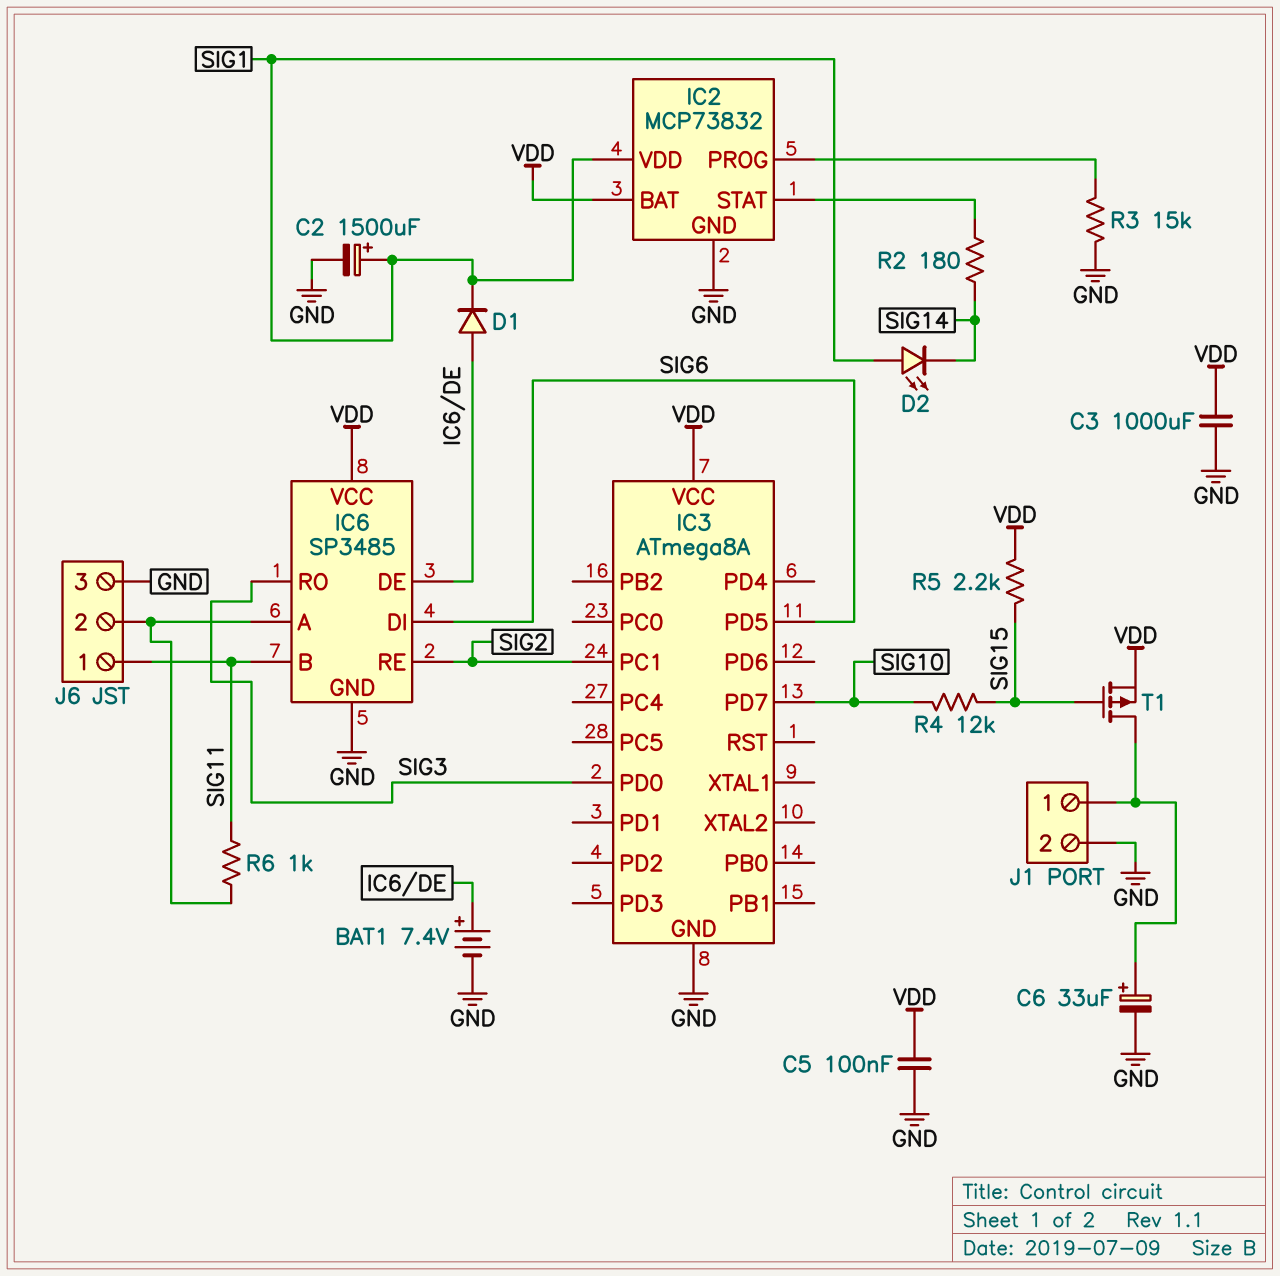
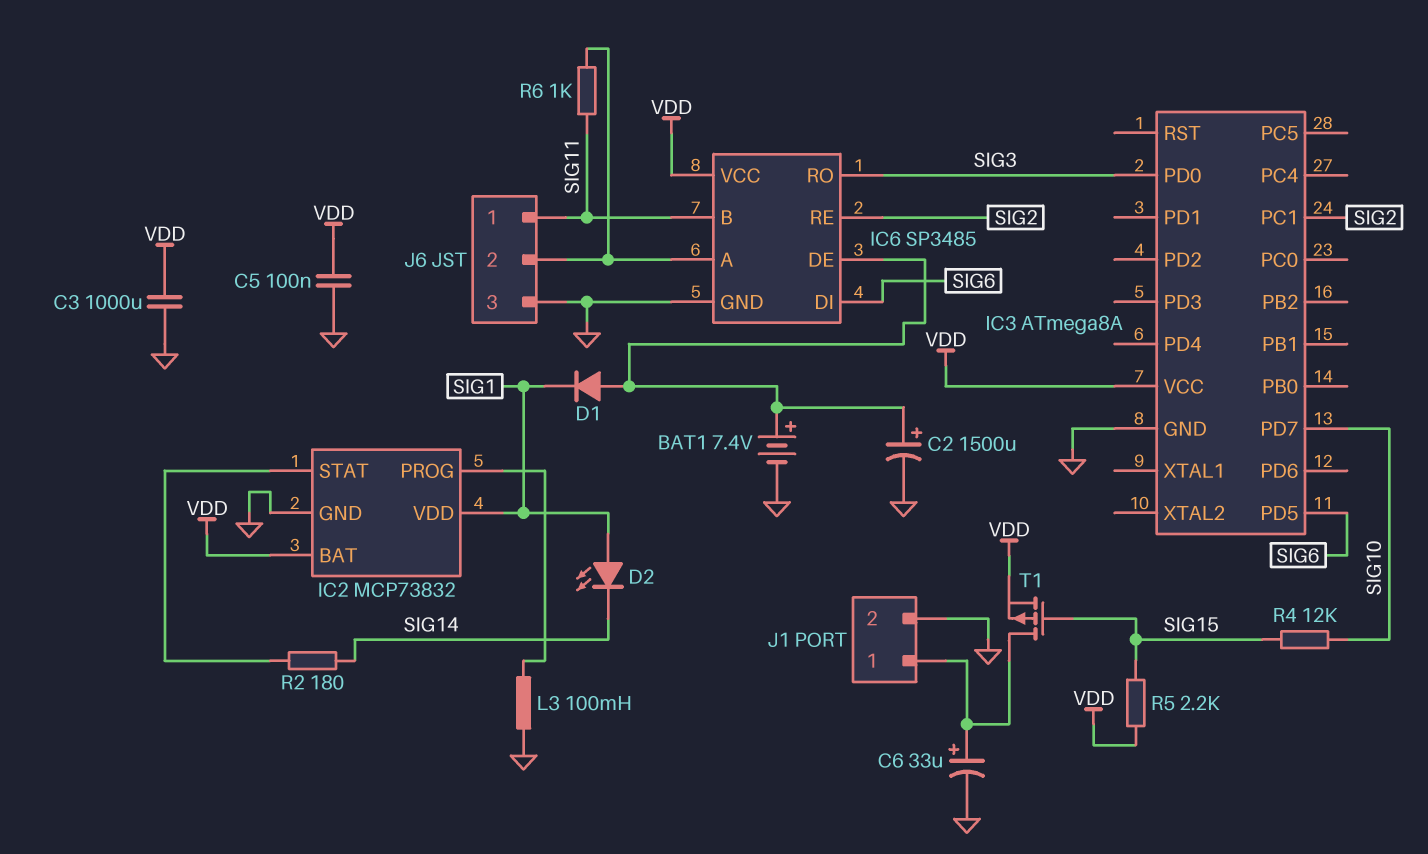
C2: 1500uF (plus SIG1, minus GND) -> 1500uF (plus IC6/DE, minus GND)
L3: none -> 100mH (GND, IC2/PROG)
R3: 15k (GND, IC2/PROG) -> none

